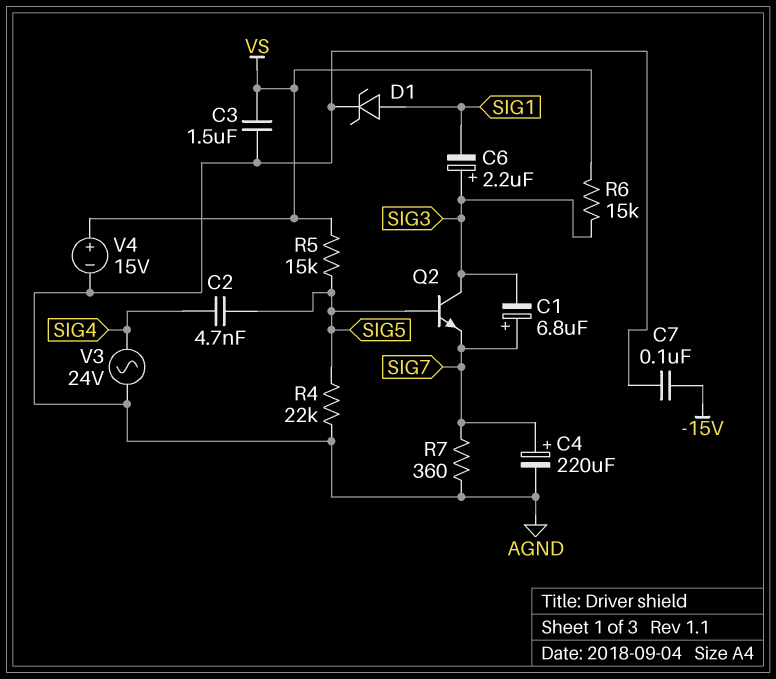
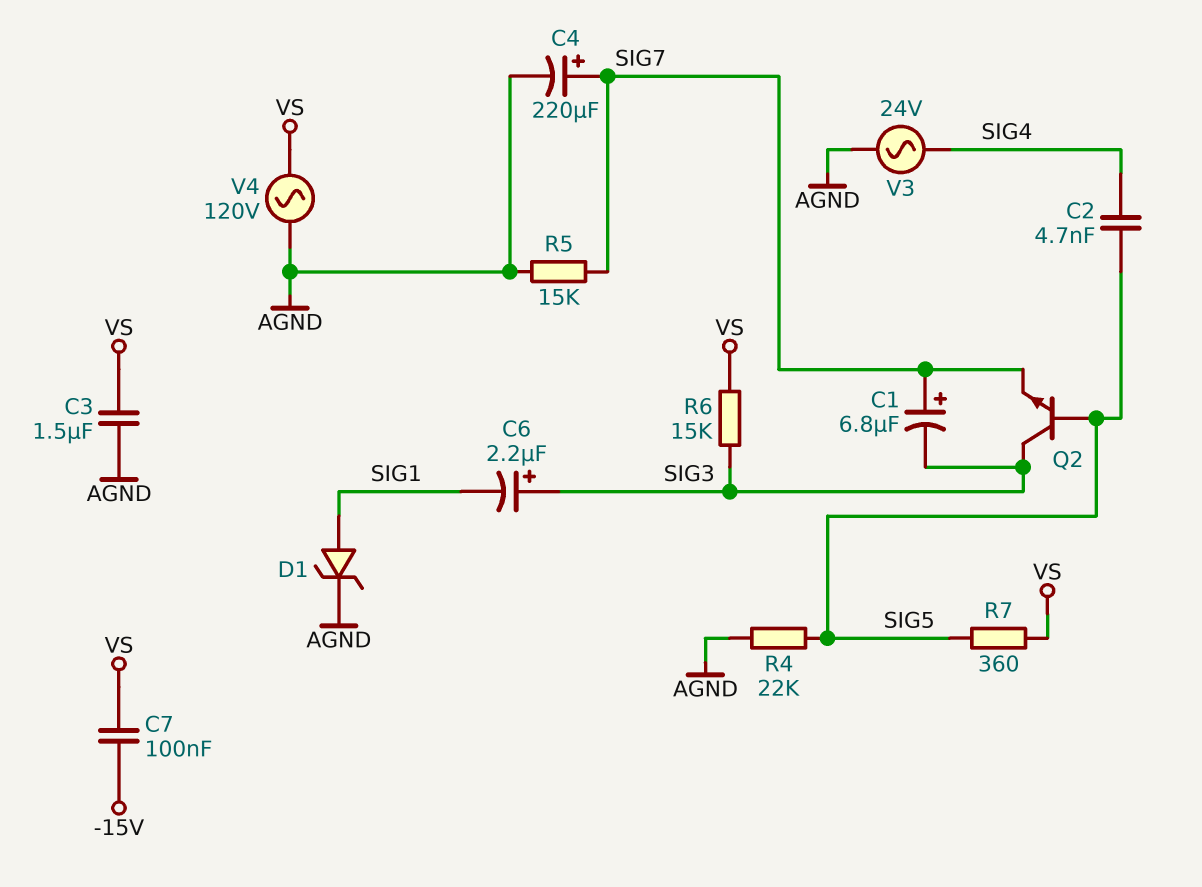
C7: 100nF (-15V, AGND) -> 100nF (-15V, VS)
R5: 15k (SIG5, VS) -> 15k (AGND, SIG7)
R7: 360 (AGND, SIG7) -> 360 (SIG5, VS)
V4: 15V (plus VS, minus AGND) -> AC 120V (AGND, VS)

